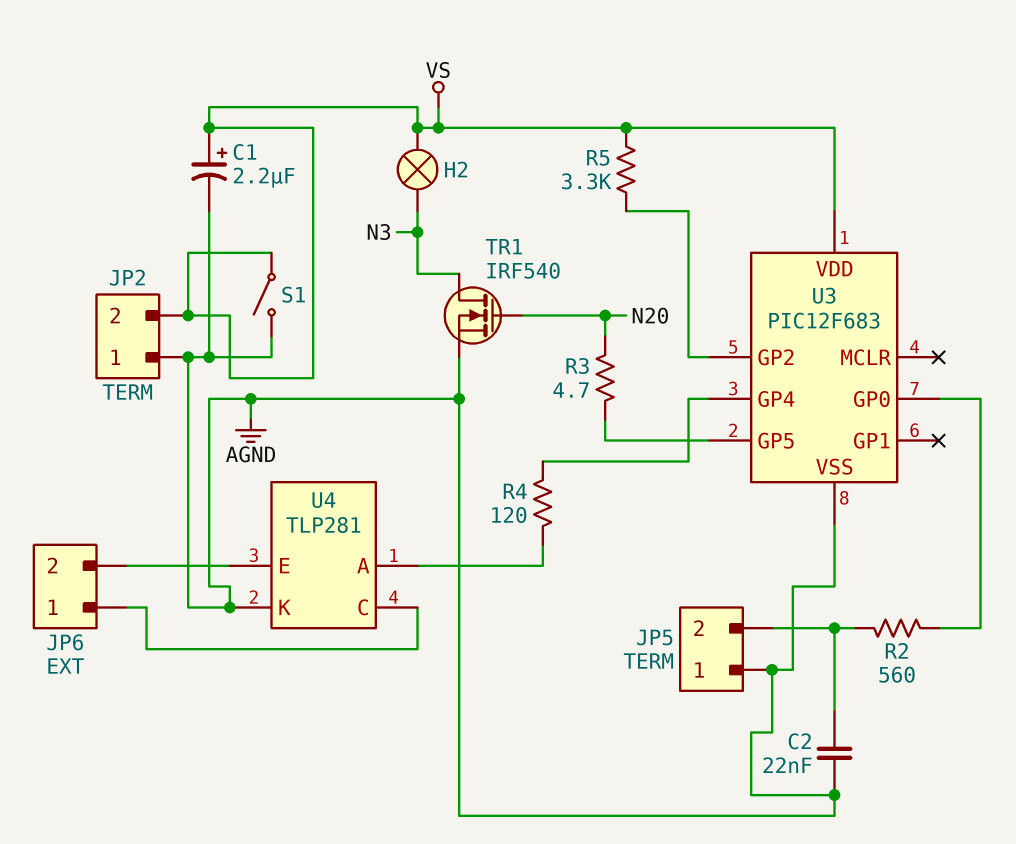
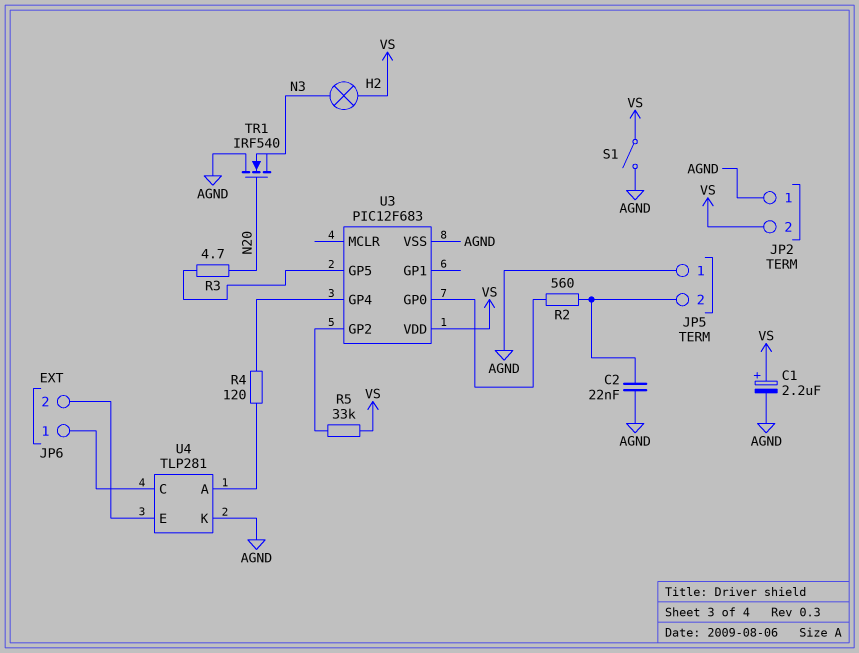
R5: 3.3k (U3/GP2, VS) -> 33k (U3/GP2, VS)
TR1: NMOS IRF540 (G N20, D N3, S AGND) -> NMOS IRF540 (G N20, D AGND, S N3)

